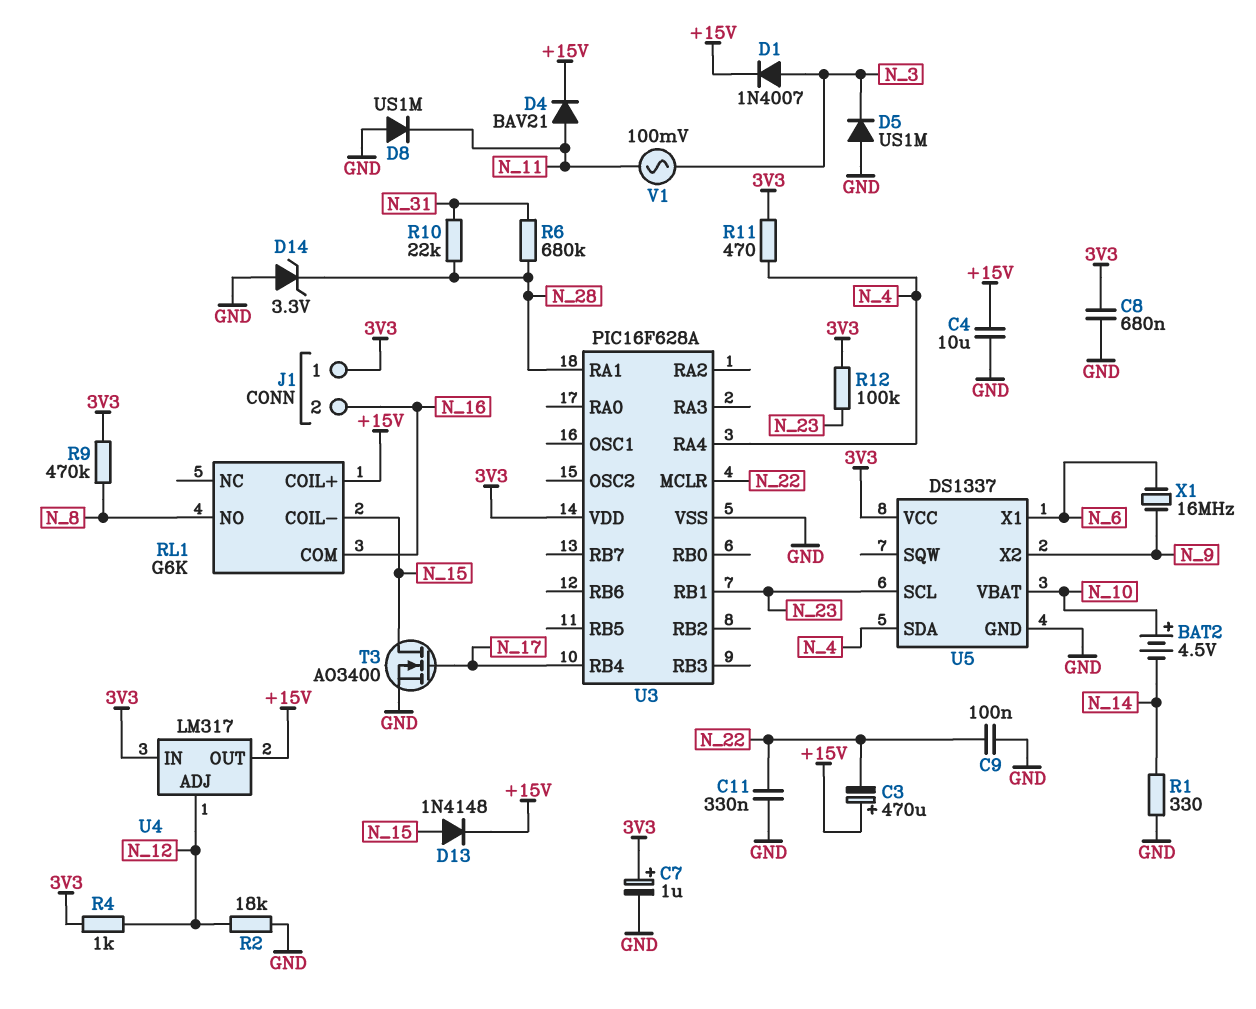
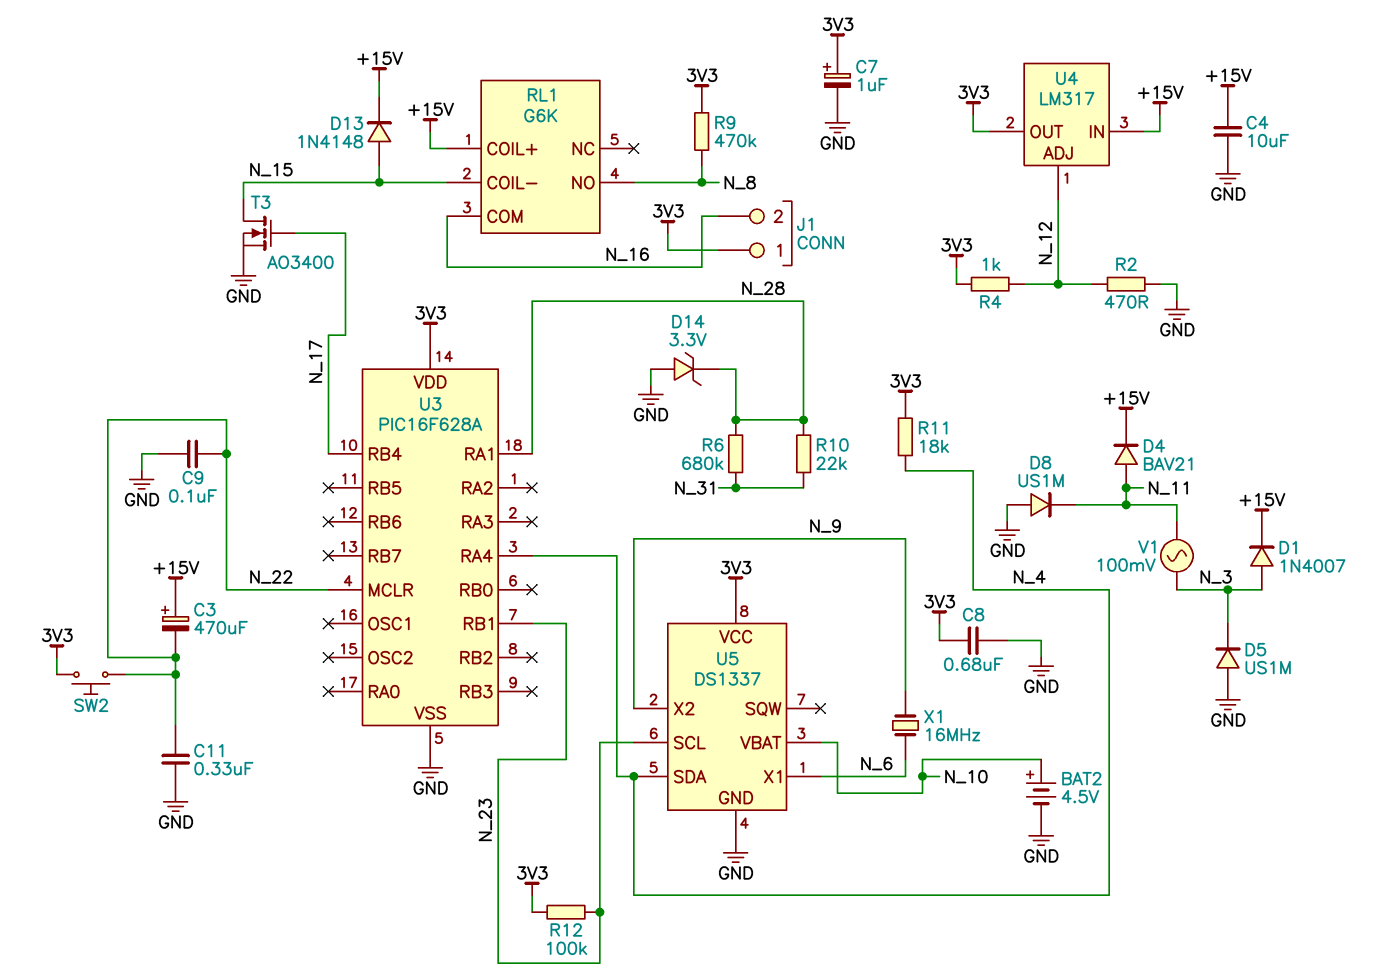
BAT2: 4.5V (plus N_10, minus N_14) -> 4.5V (plus N_10, minus GND)
R1: 330 (GND, N_14) -> none
R2: 18k (GND, N_12) -> 470 (GND, N_12)
R11: 470 (3V3, N_4) -> 18k (3V3, N_4)
SW2: none -> button (3V3, N_22)
U4 pin IN: 3V3 -> +15V
U4 pin OUT: +15V -> 3V3

